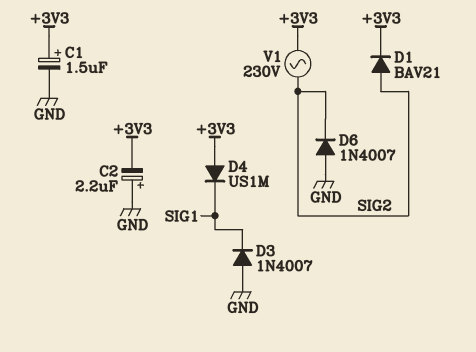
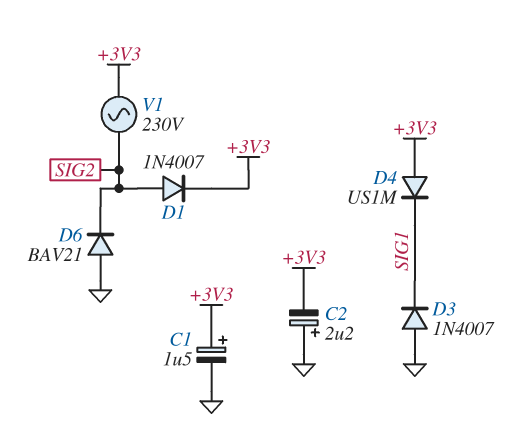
D1: diode BAV21 (A SIG2, K +3V3) -> diode 1N4007 (A SIG2, K +3V3)
D6: diode 1N4007 (A GND, K SIG2) -> diode BAV21 (A GND, K SIG2)

